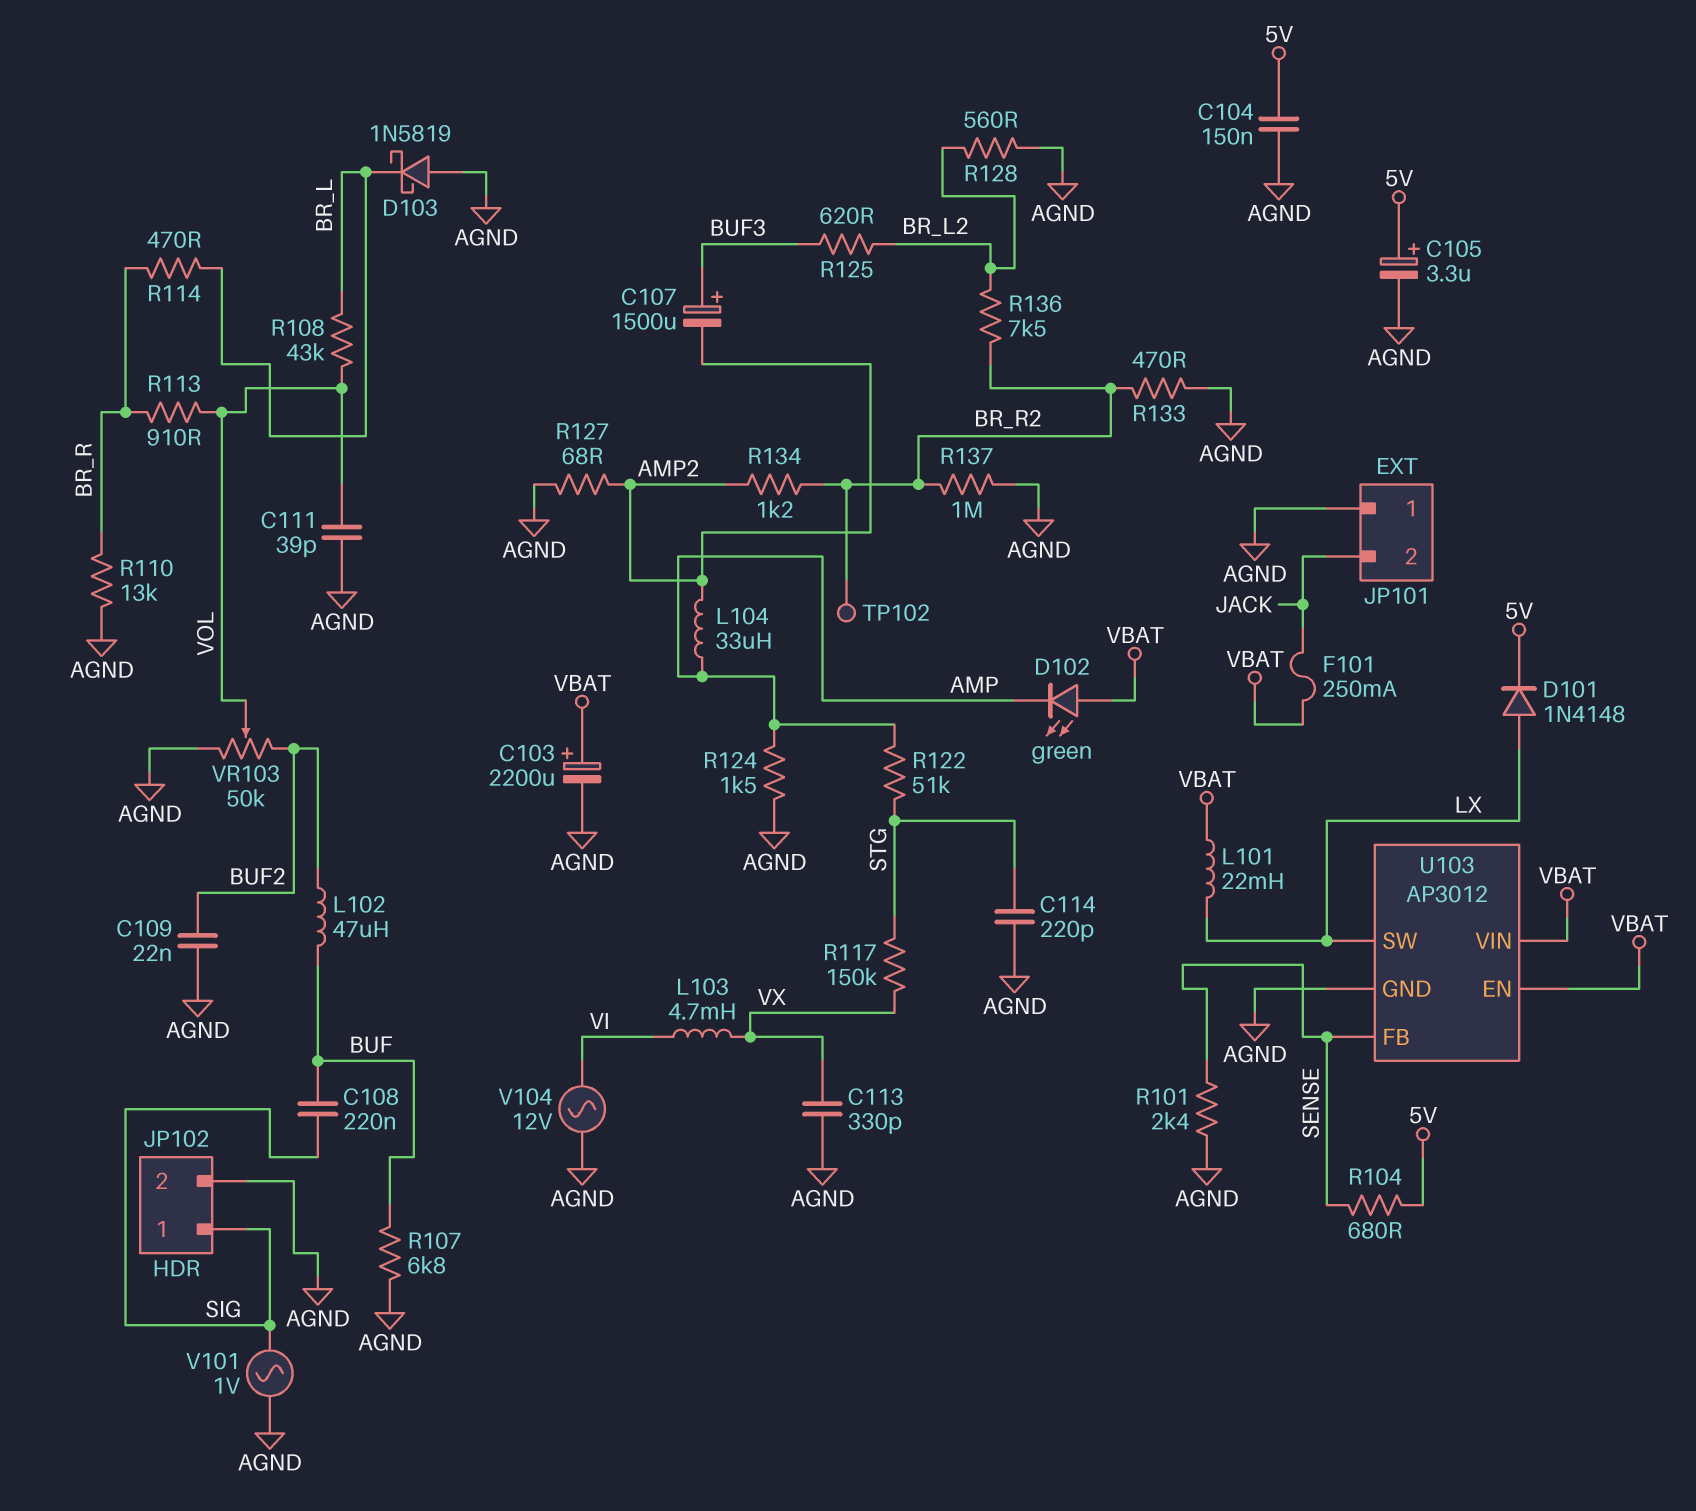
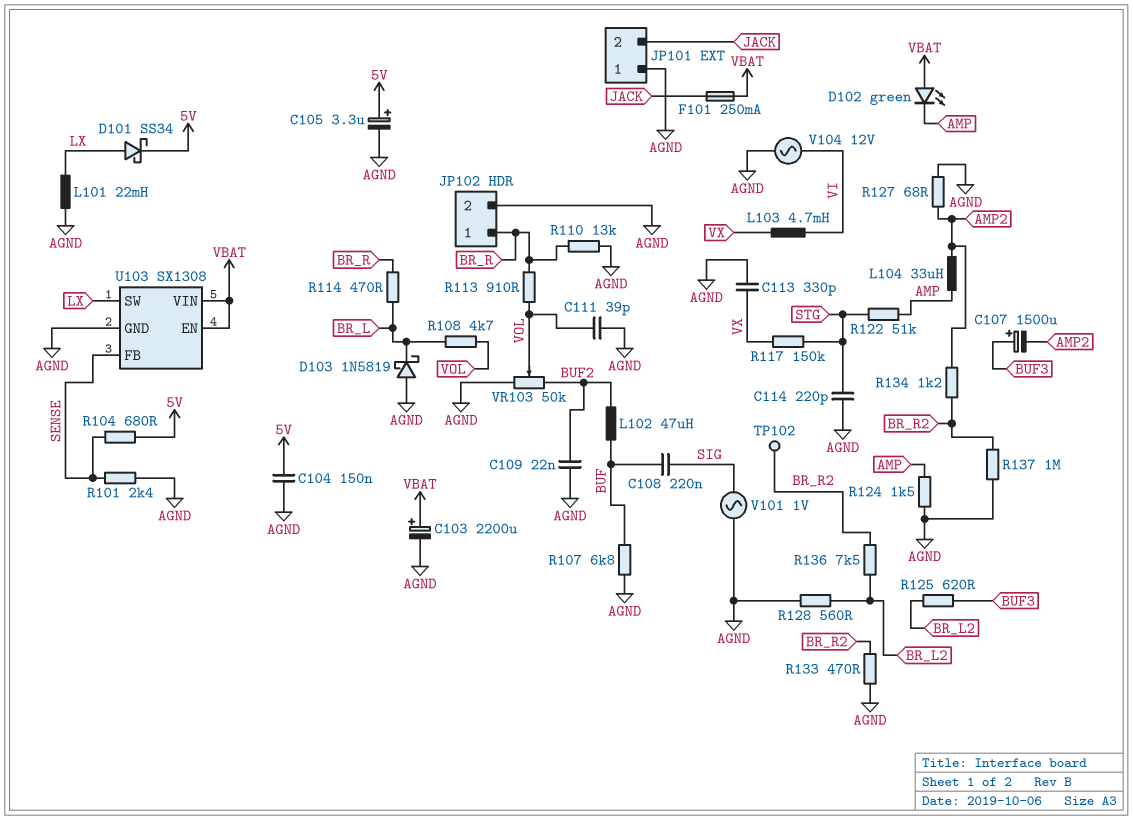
D101: diode 1N4148 (A LX, K 5V) -> schottky SS34 (A LX, K 5V)
JP102 pin 1: SIG -> BR_R
L101: 22mH (LX, VBAT) -> 22mH (AGND, LX)
R108: 43k (BR_L, VOL) -> 4.7k (BR_L, VOL)
U103: AP3012 -> SX1308

